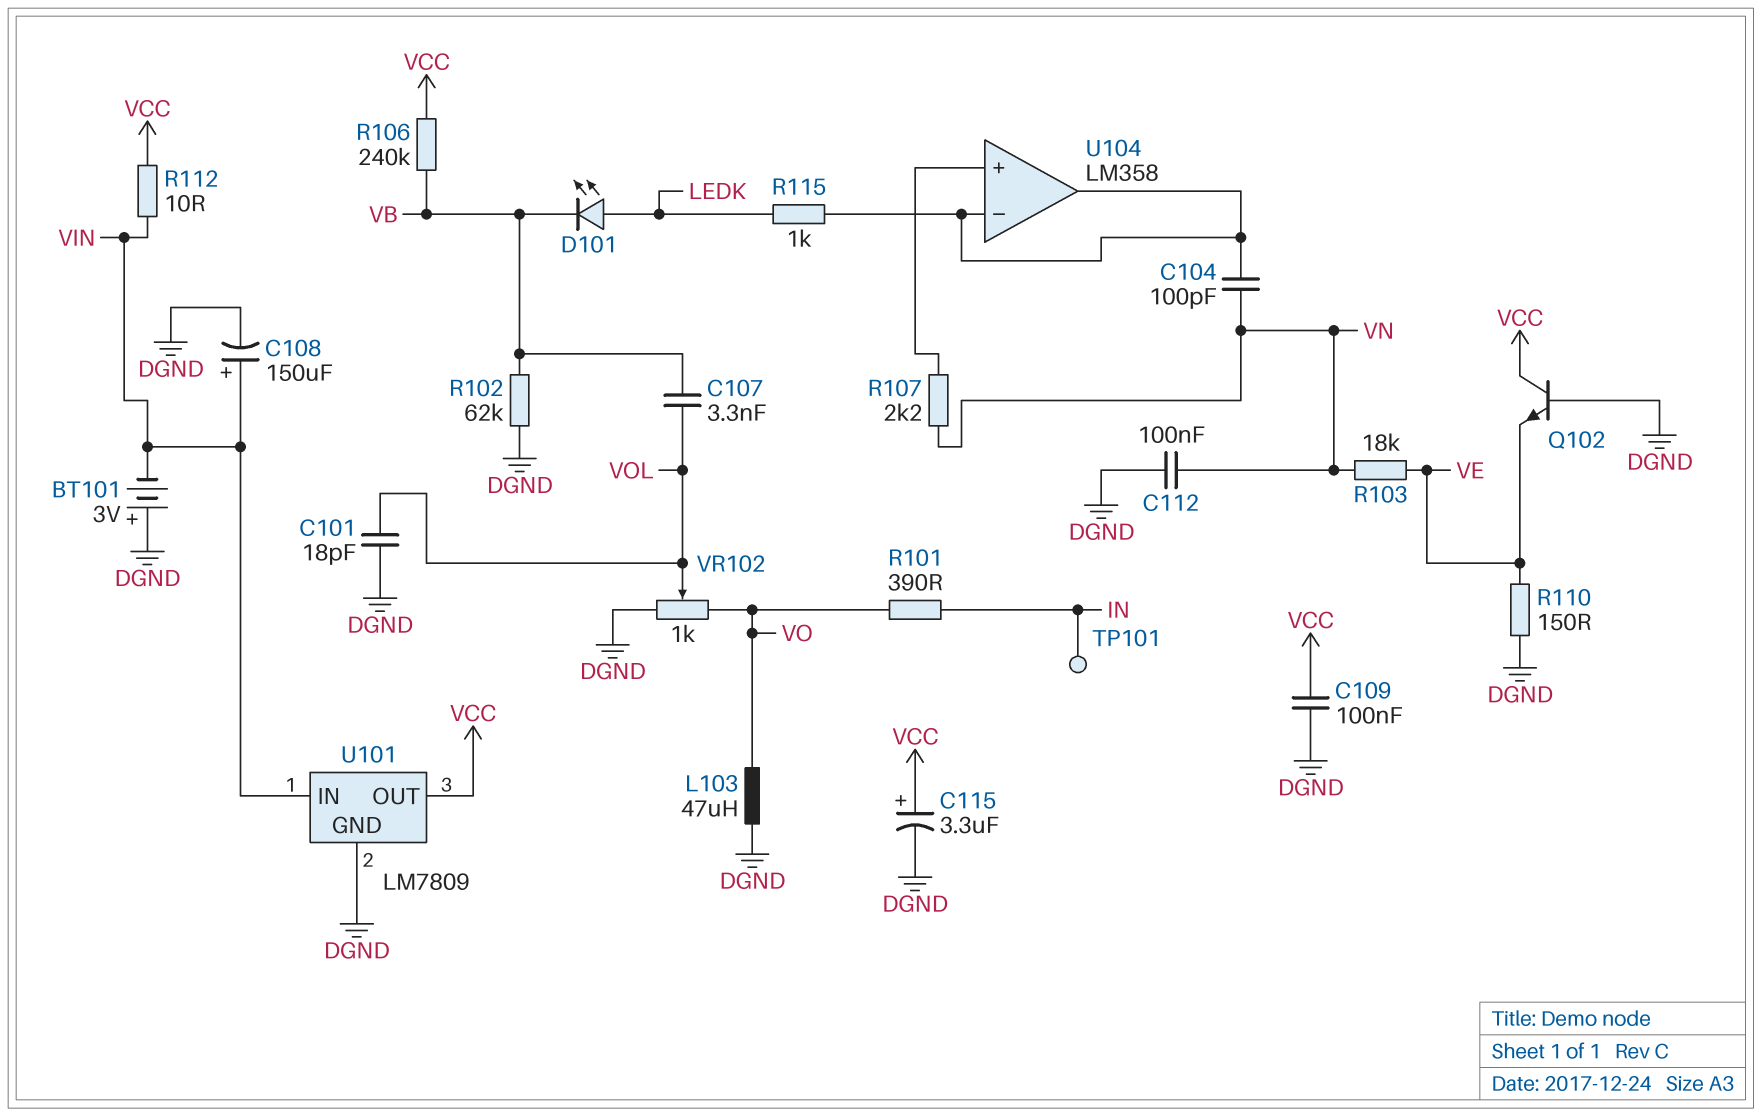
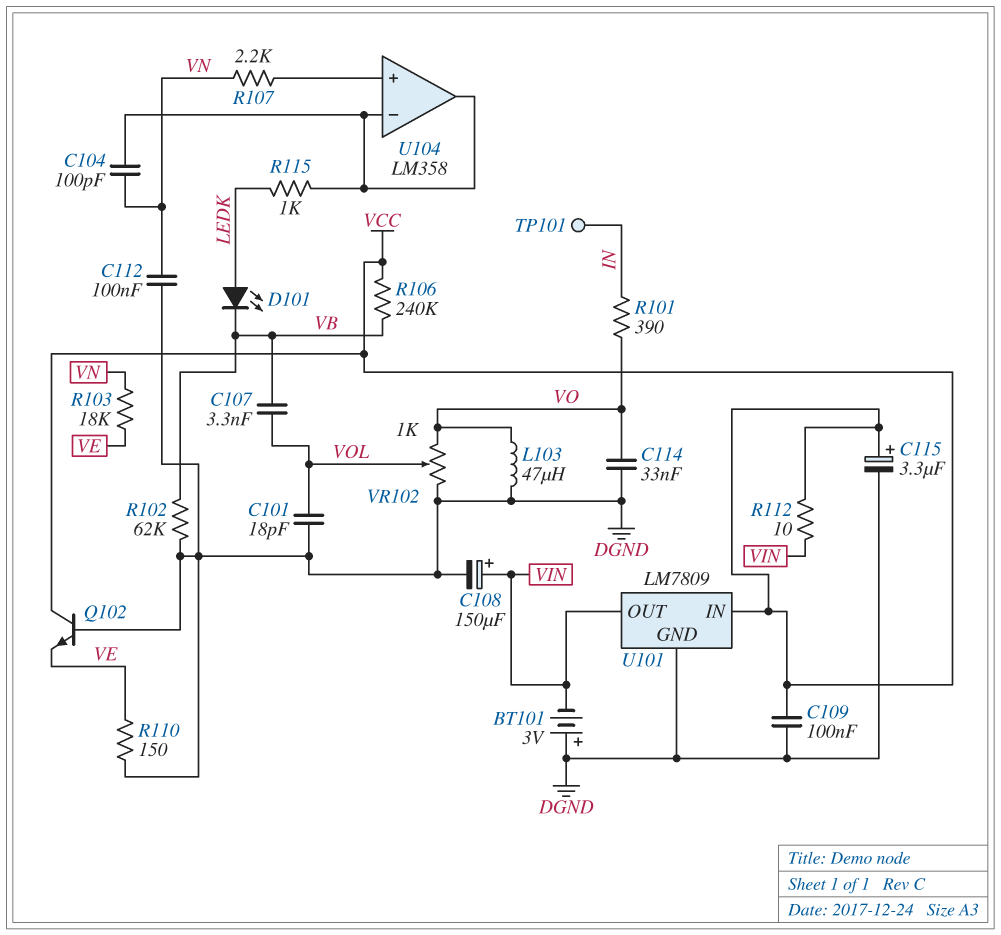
C114: none -> 33nF (DGND, VO)
U101 pin IN: VIN -> VCC
U101 pin OUT: VCC -> VIN

